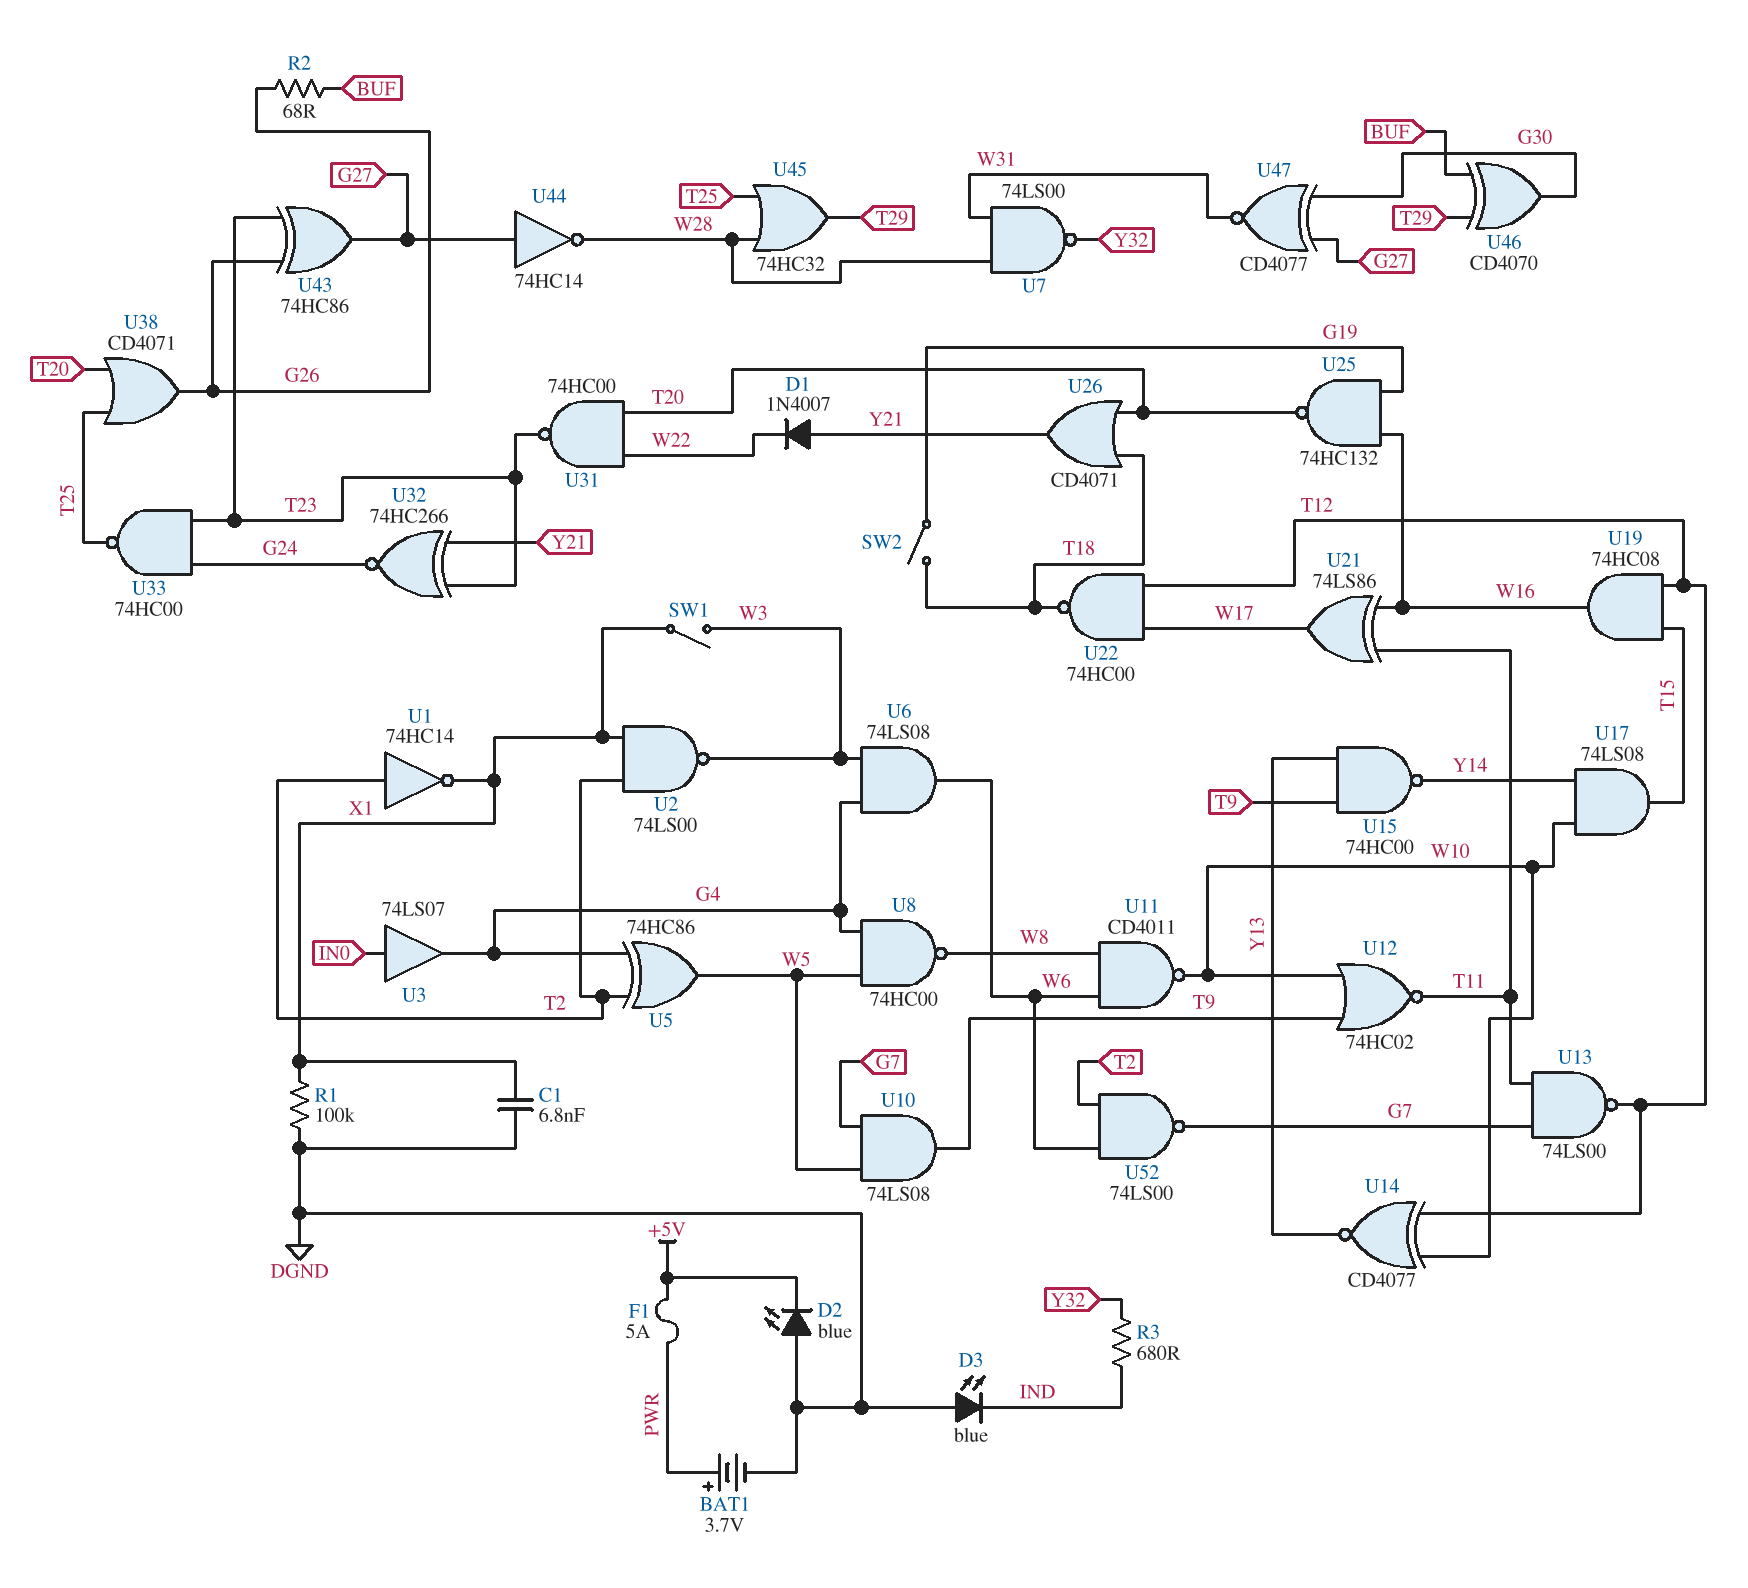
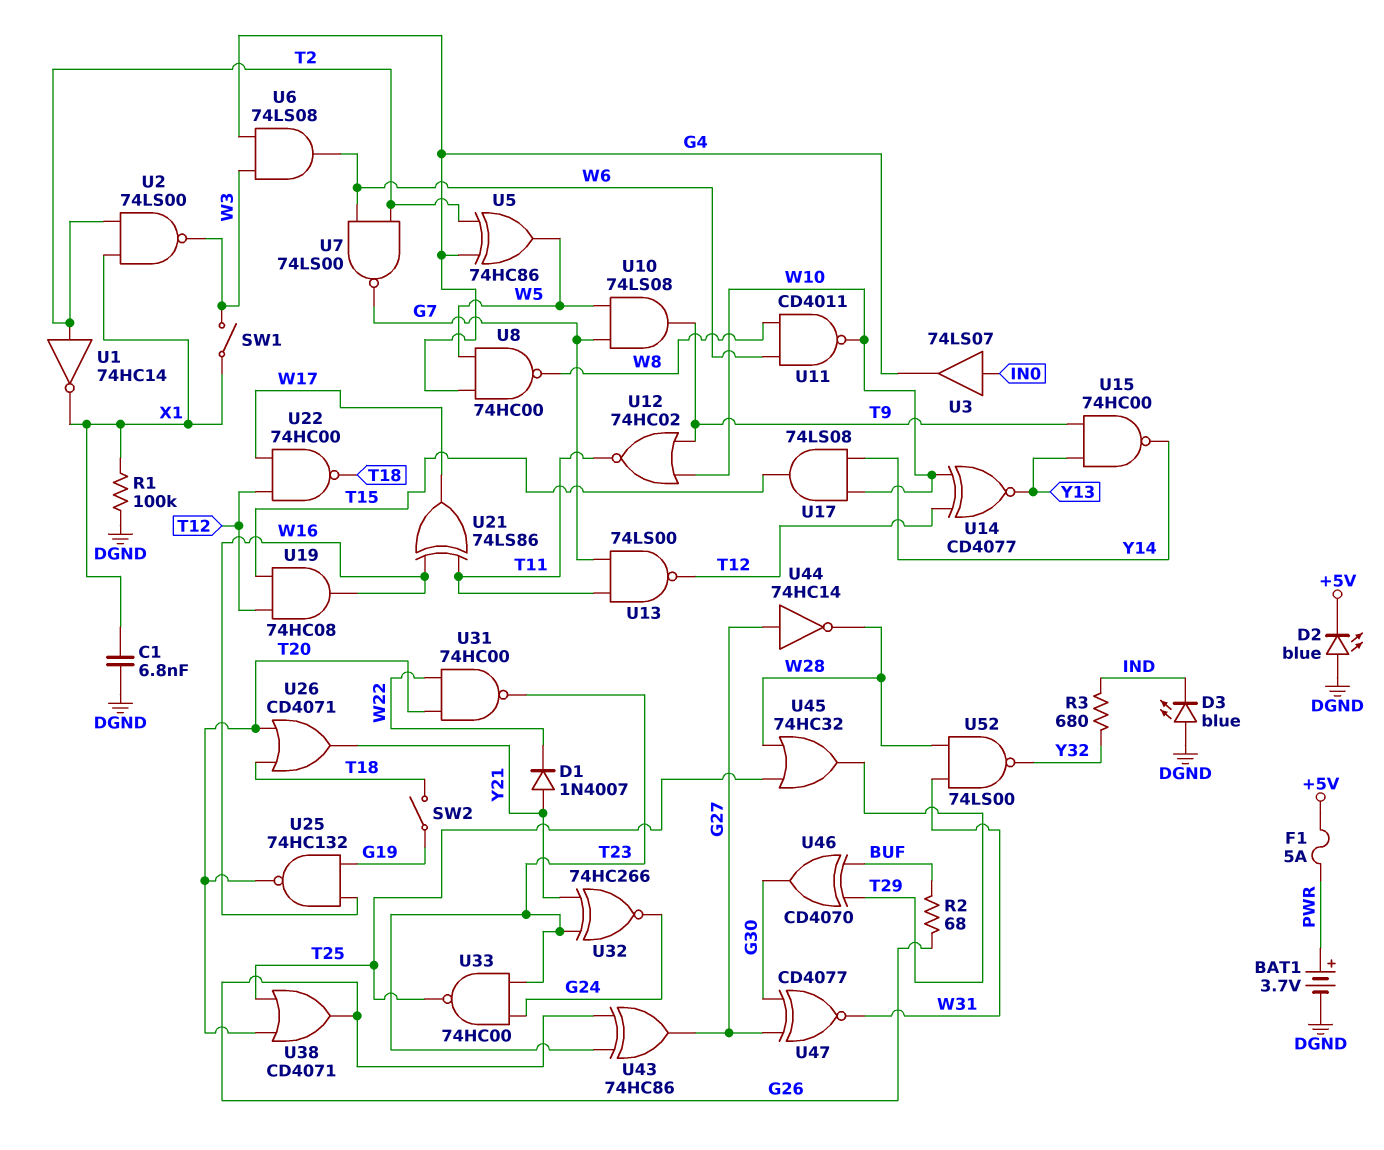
U7: NAND 74LS00 (in W28, in W31, out Y32) -> NAND 74LS00 (in T2, in W6, out G7)
U52: NAND 74LS00 (in T2, in W6, out G7) -> NAND 74LS00 (in W28, in W31, out Y32)

